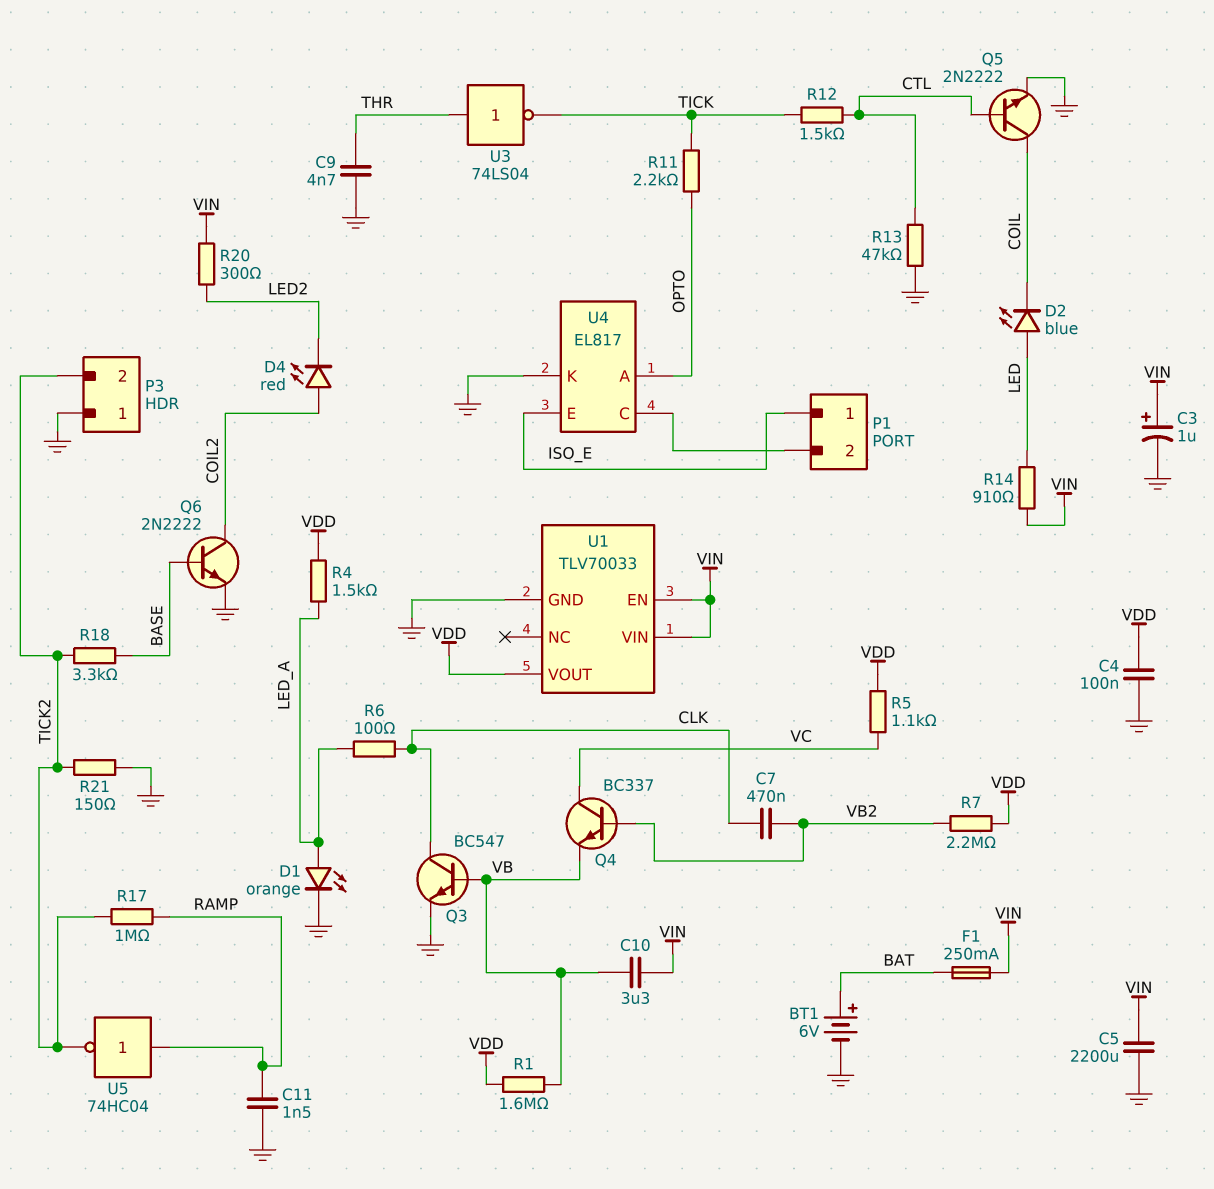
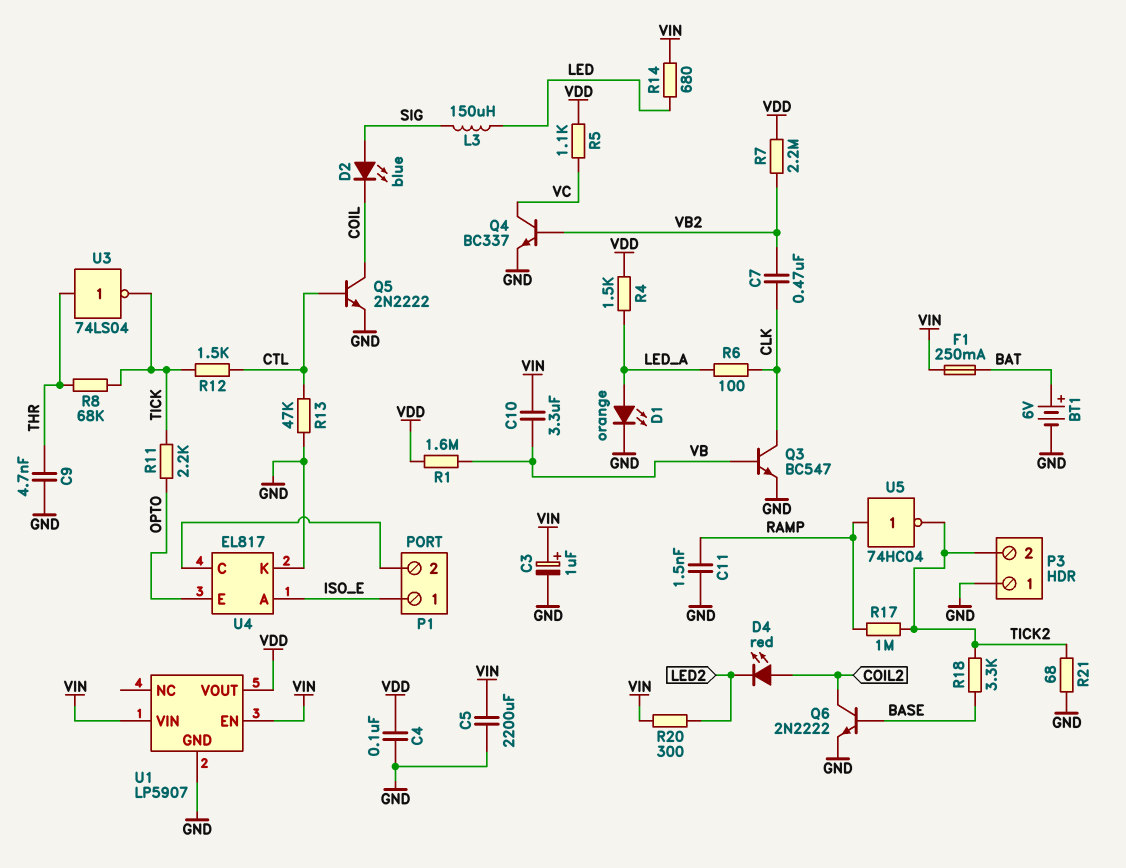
D2: LED blue (A LED, K COIL) -> LED blue (A SIG, K COIL)
L3: none -> 150uH (LED, SIG)
Q4: NPN BC337 (B VB2, C VC, E VB) -> NPN BC337 (B VB2, C VC, E GND)
R8: none -> 68k (THR, TICK)
R14: 910 (LED, VIN) -> 680 (LED, VIN)
R21: 150 (GND, TICK2) -> 68 (GND, TICK2)
U1: TLV70033 -> LP5907
U4 pin A: OPTO -> ISO_E
U4 pin E: ISO_E -> OPTO

